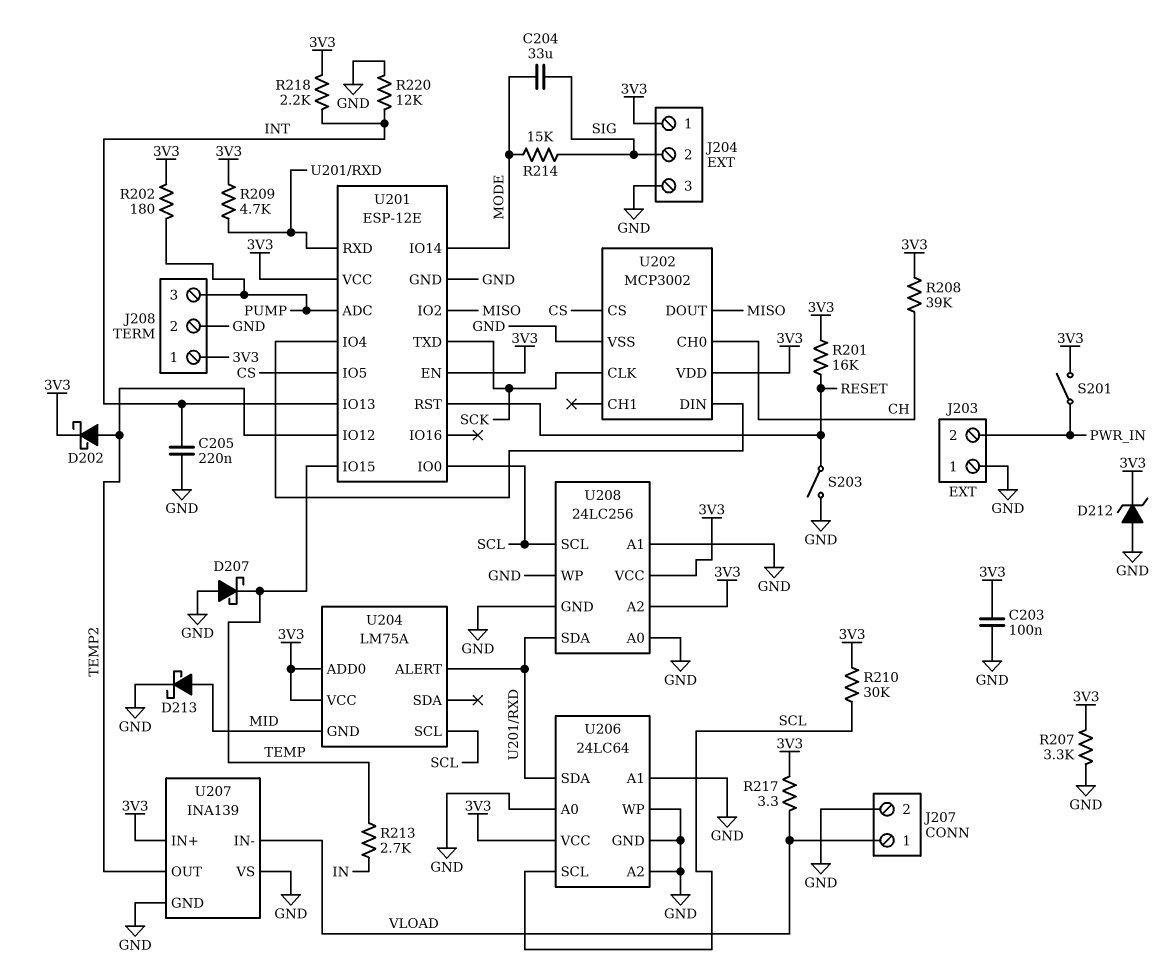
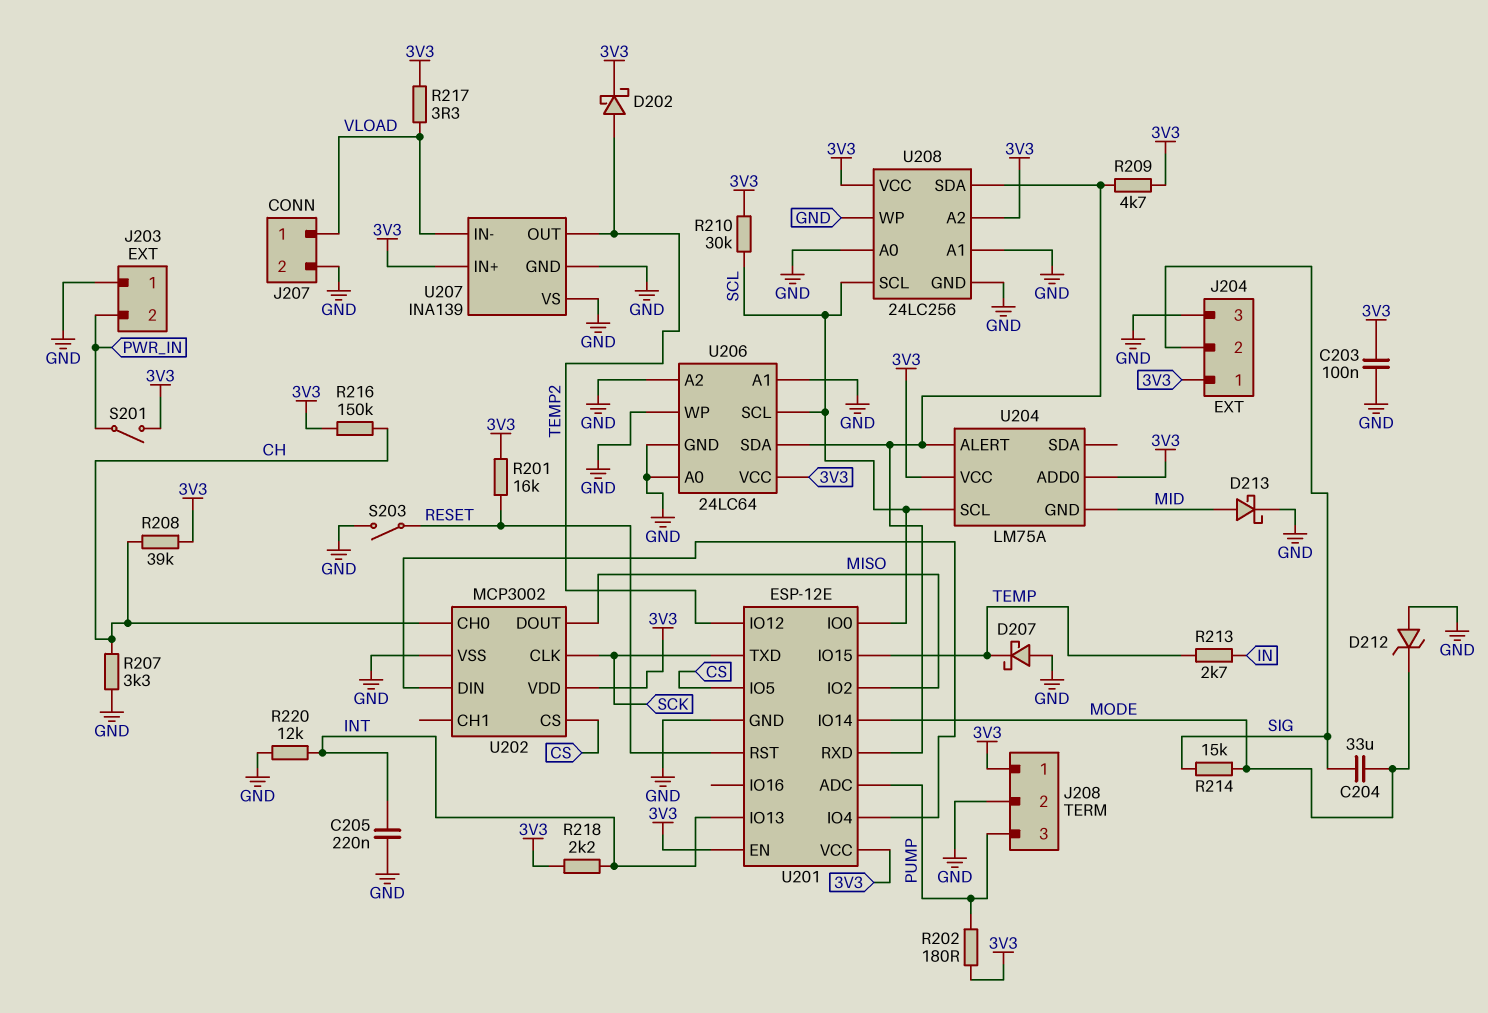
D212: zener (A GND, K 3V3) -> zener (A GND, K MODE)
R207: 3.3k (3V3, GND) -> 3.3k (CH, GND)
R216: none -> 150k (3V3, CH)

